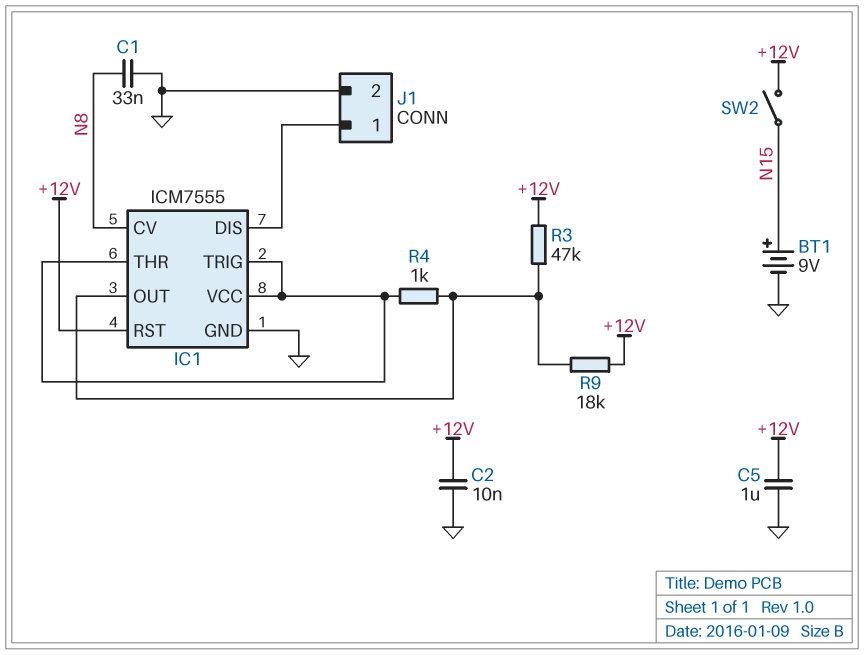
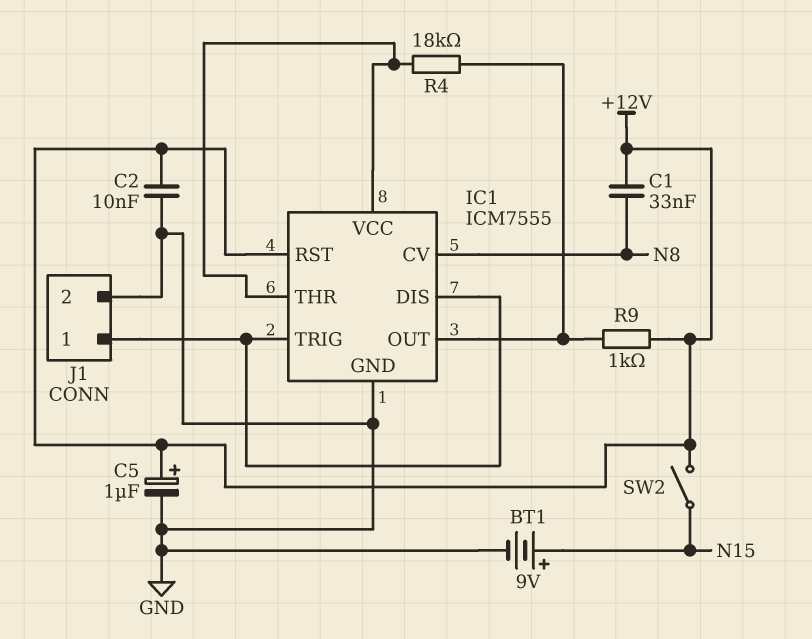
C1: 33nF (GND, N8) -> 33nF (+12V, N8)
C5: 1uF (+12V, GND) -> 1uF (plus +12V, minus GND)
IC1 pin TRIG: IC1/THR -> IC1/DIS
R3: 47k (+12V, IC1/OUT) -> none
R4: 1k (IC1/OUT, IC1/THR) -> 18k (IC1/OUT, IC1/THR)
R9: 18k (+12V, IC1/OUT) -> 1k (+12V, IC1/OUT)

